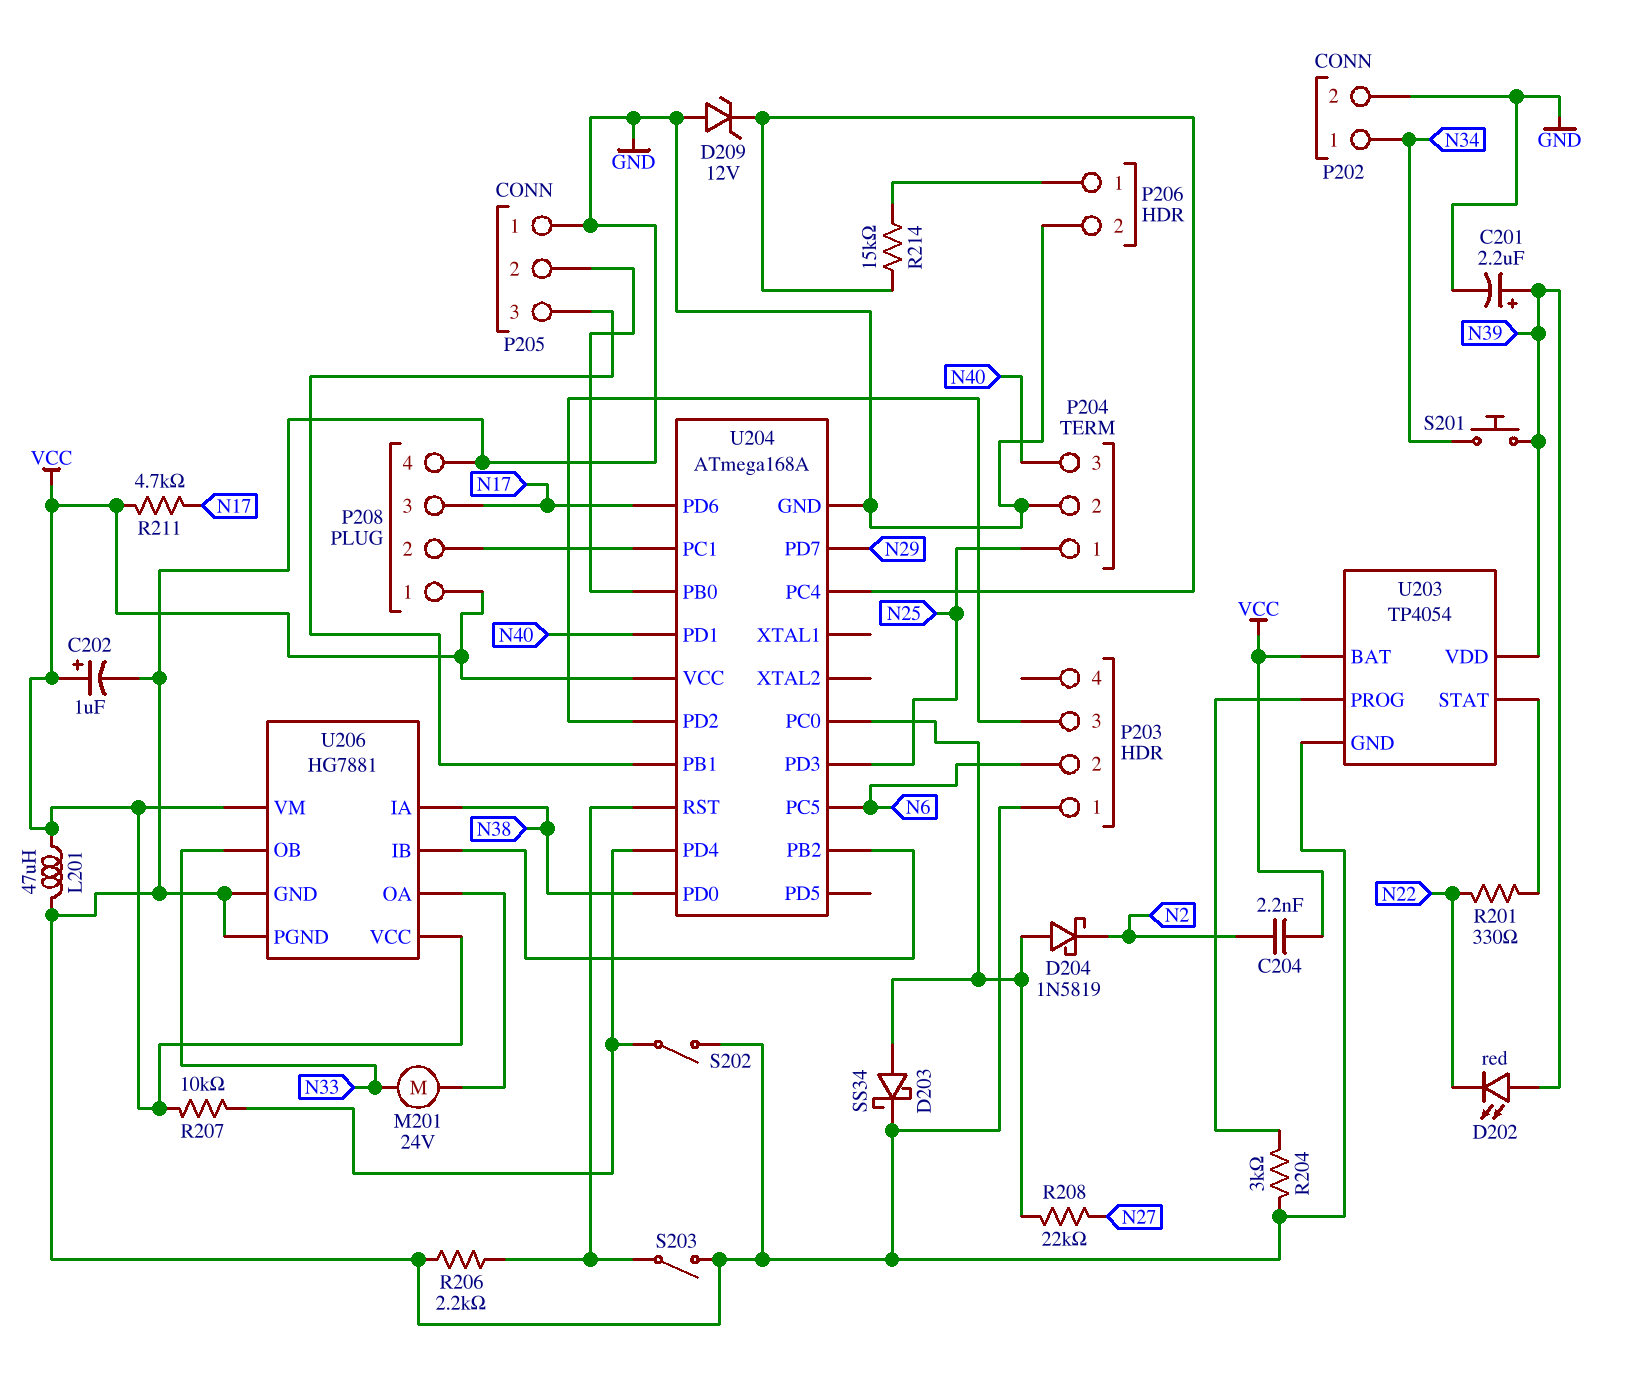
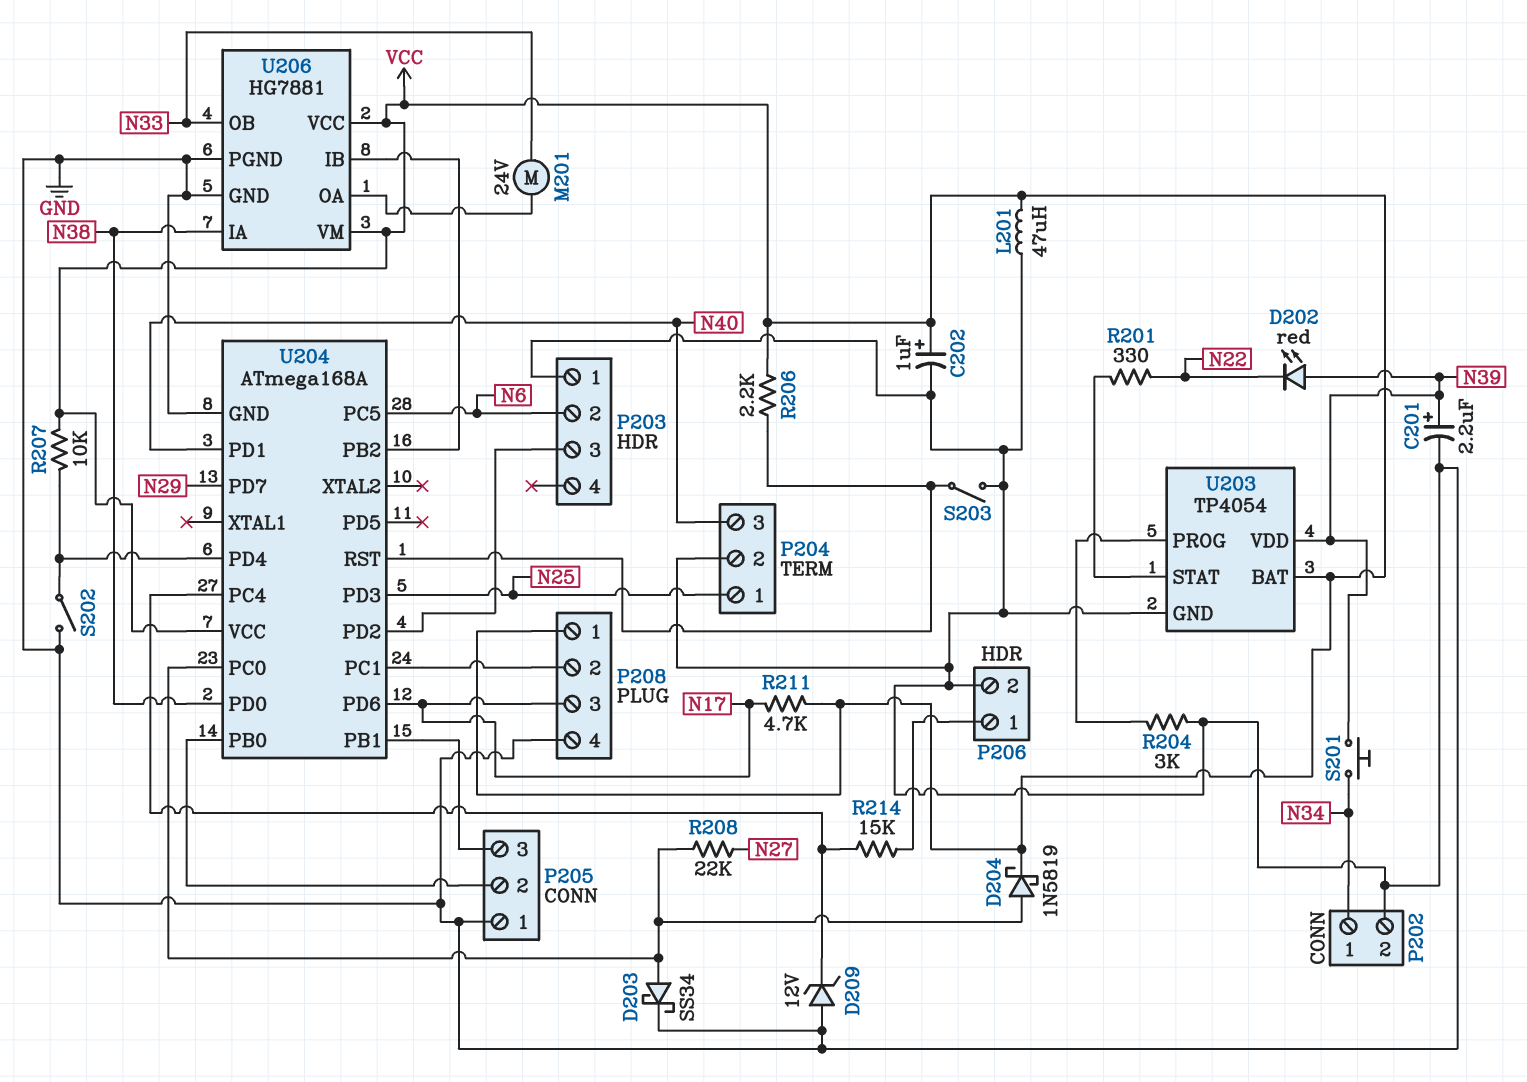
C204: 2.2nF (N2, VCC) -> none
D204: schottky 1N5819 (A U204/PC0, K N2) -> schottky 1N5819 (A U204/PC0, K VCC)
R206: 2.2k (GND, U204/RST) -> 2.2k (U204/RST, VCC)

